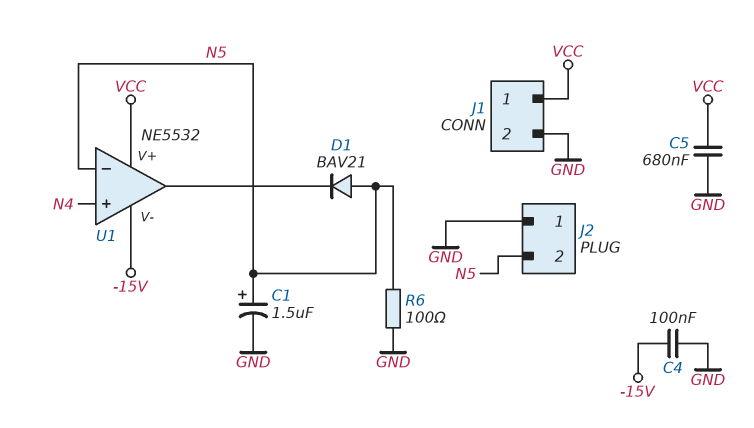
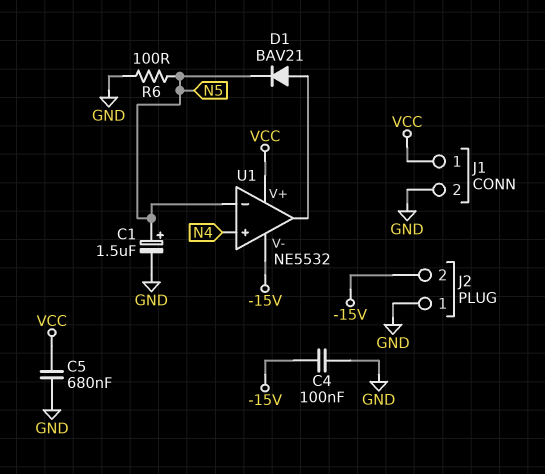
D1: diode BAV21 (A N5, K U1/out) -> diode BAV21 (A U1/out, K N5)
J2 pin 2: N5 -> -15V

